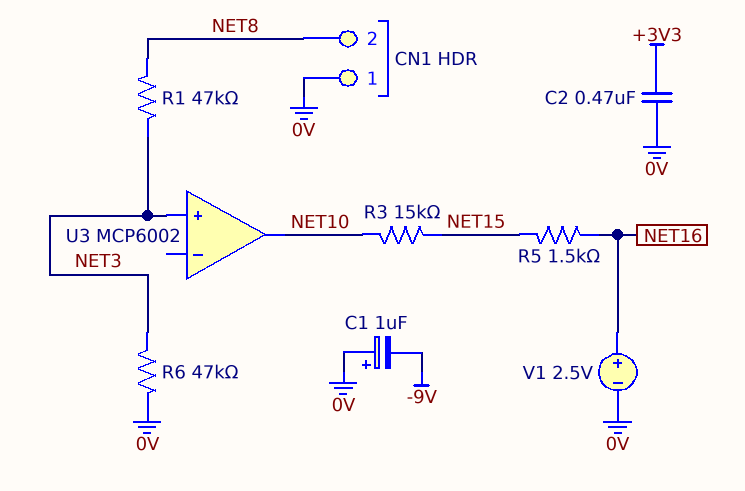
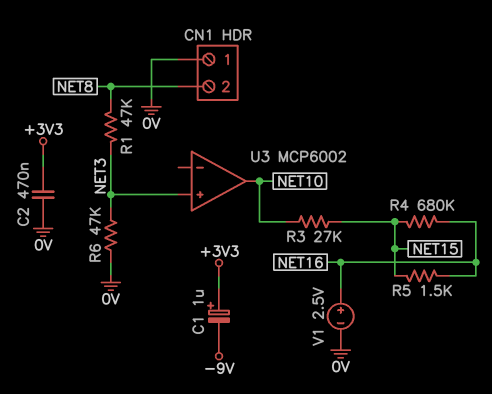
C1: 1uF (plus 0V, minus -9V) -> 1uF (plus +3V3, minus -9V)
R3: 15k (NET10, NET15) -> 27k (NET10, NET15)
R4: none -> 680k (NET15, NET16)

